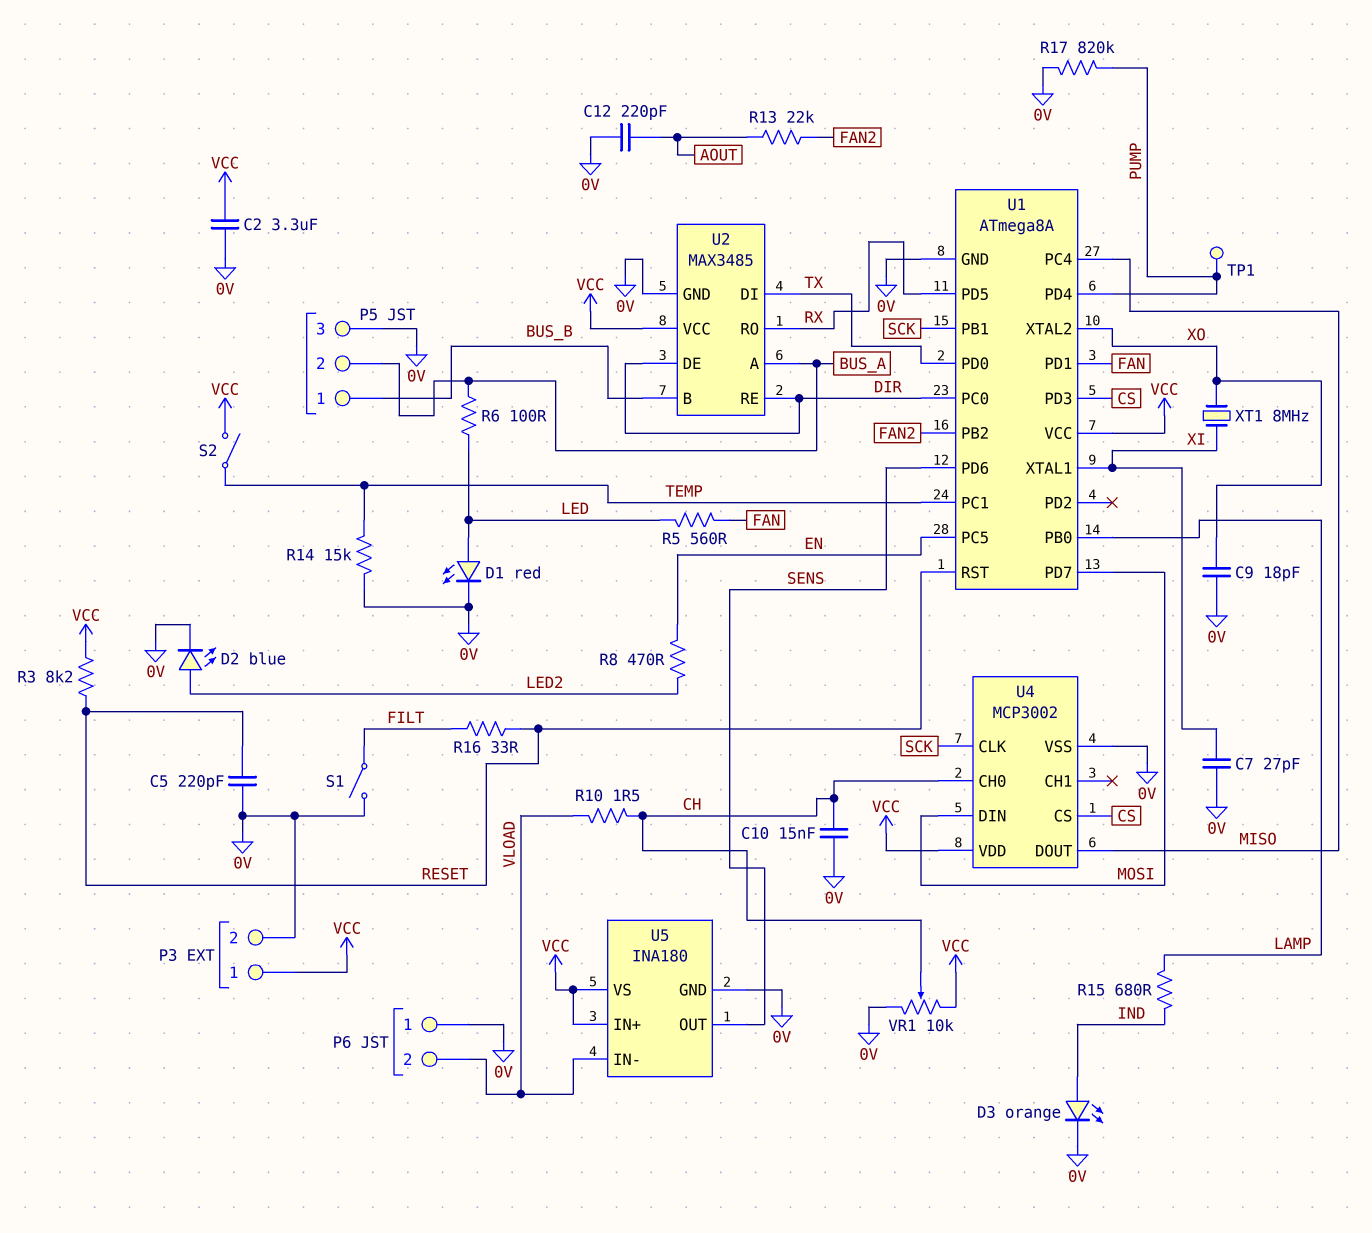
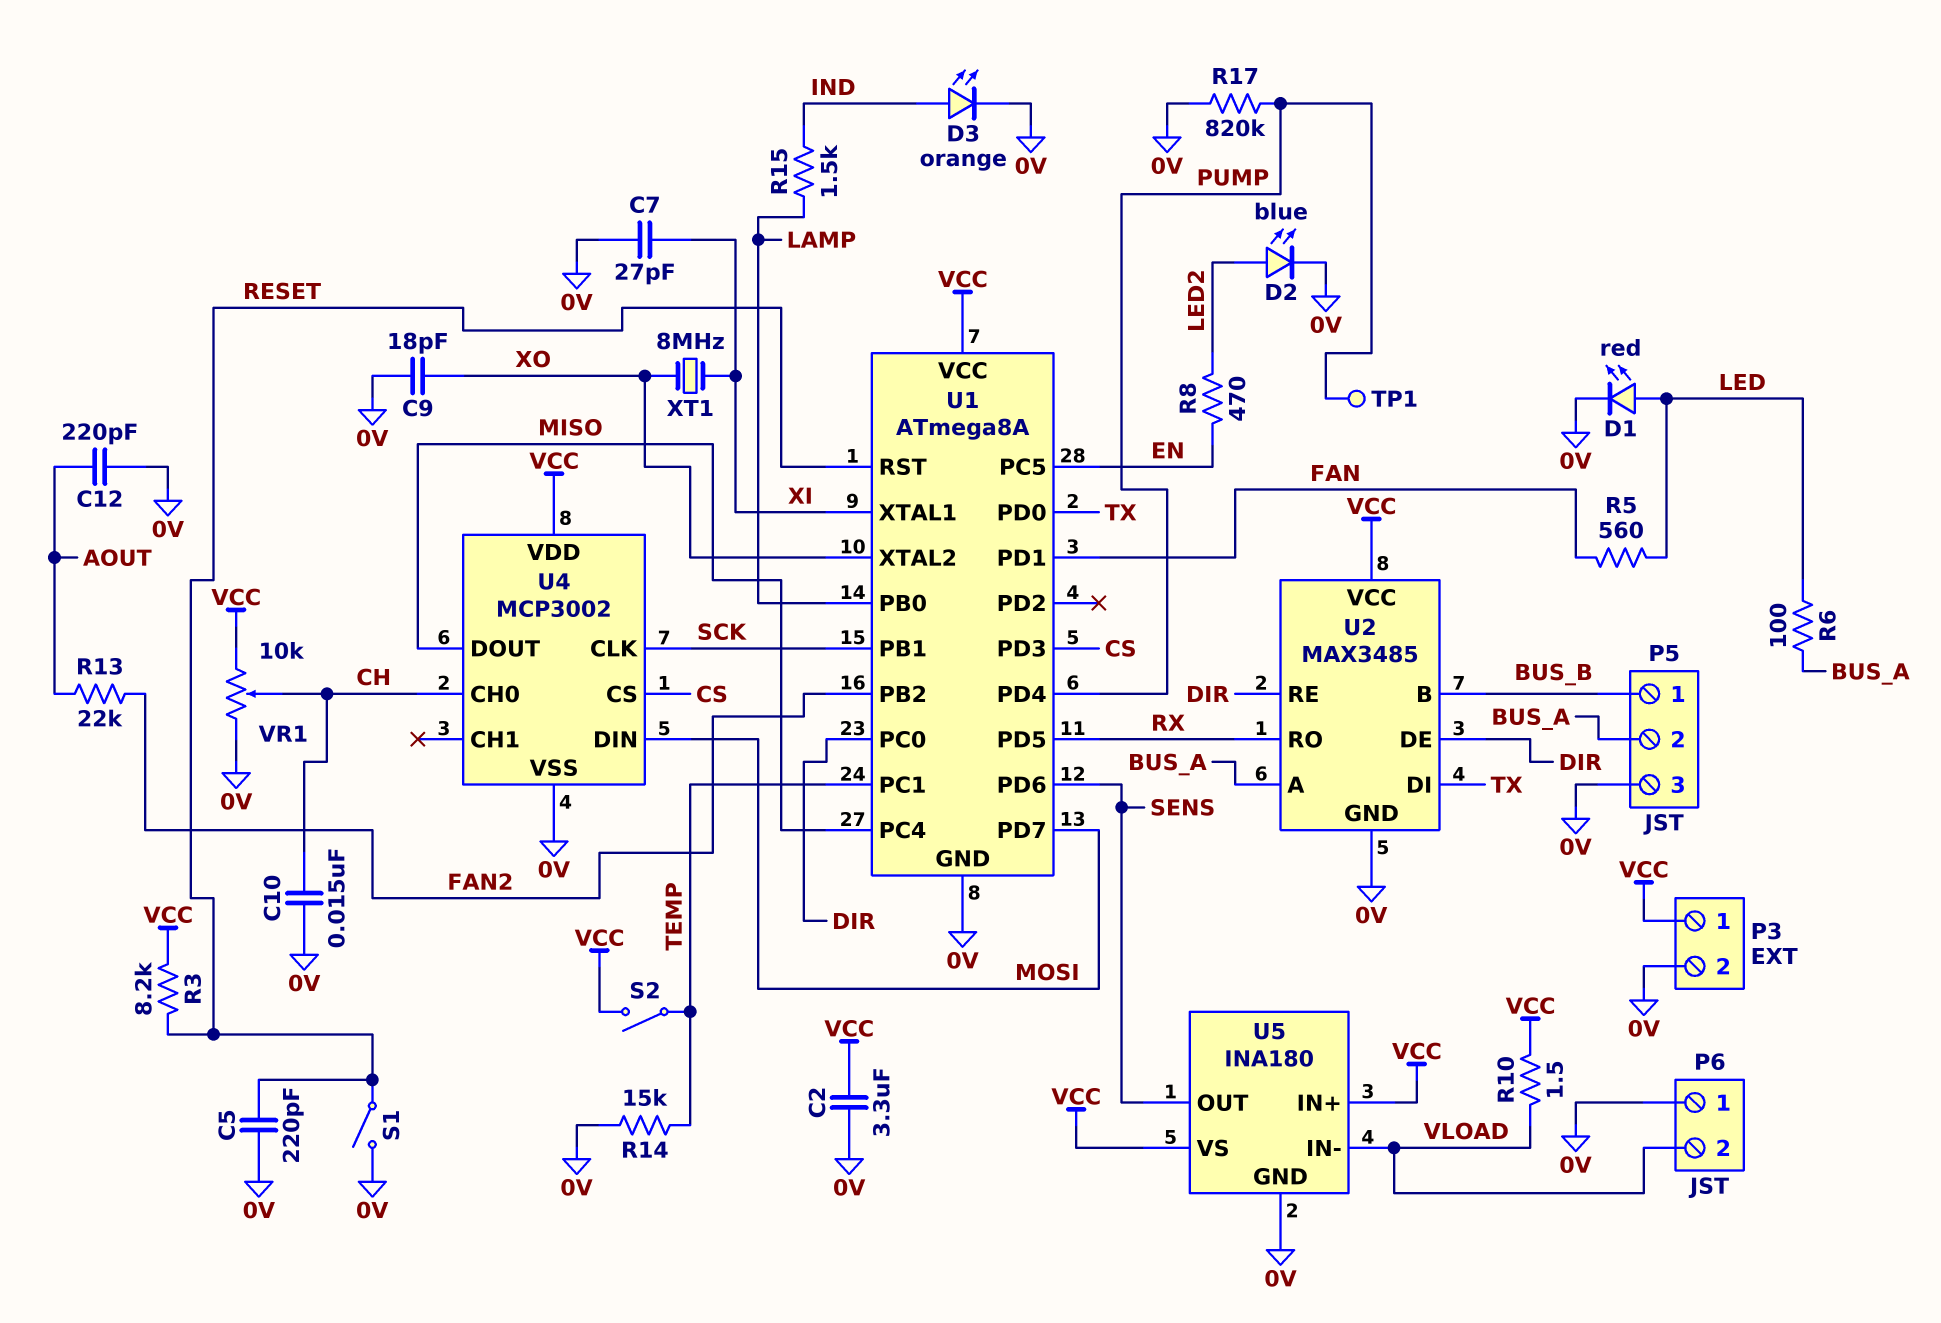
R10: 1.5 (CH, VLOAD) -> 1.5 (VCC, VLOAD)
R15: 680 (IND, LAMP) -> 1.5k (IND, LAMP)
R16: 33 (FILT, RESET) -> none
S1: switch (0V, FILT) -> switch (0V, RESET)

